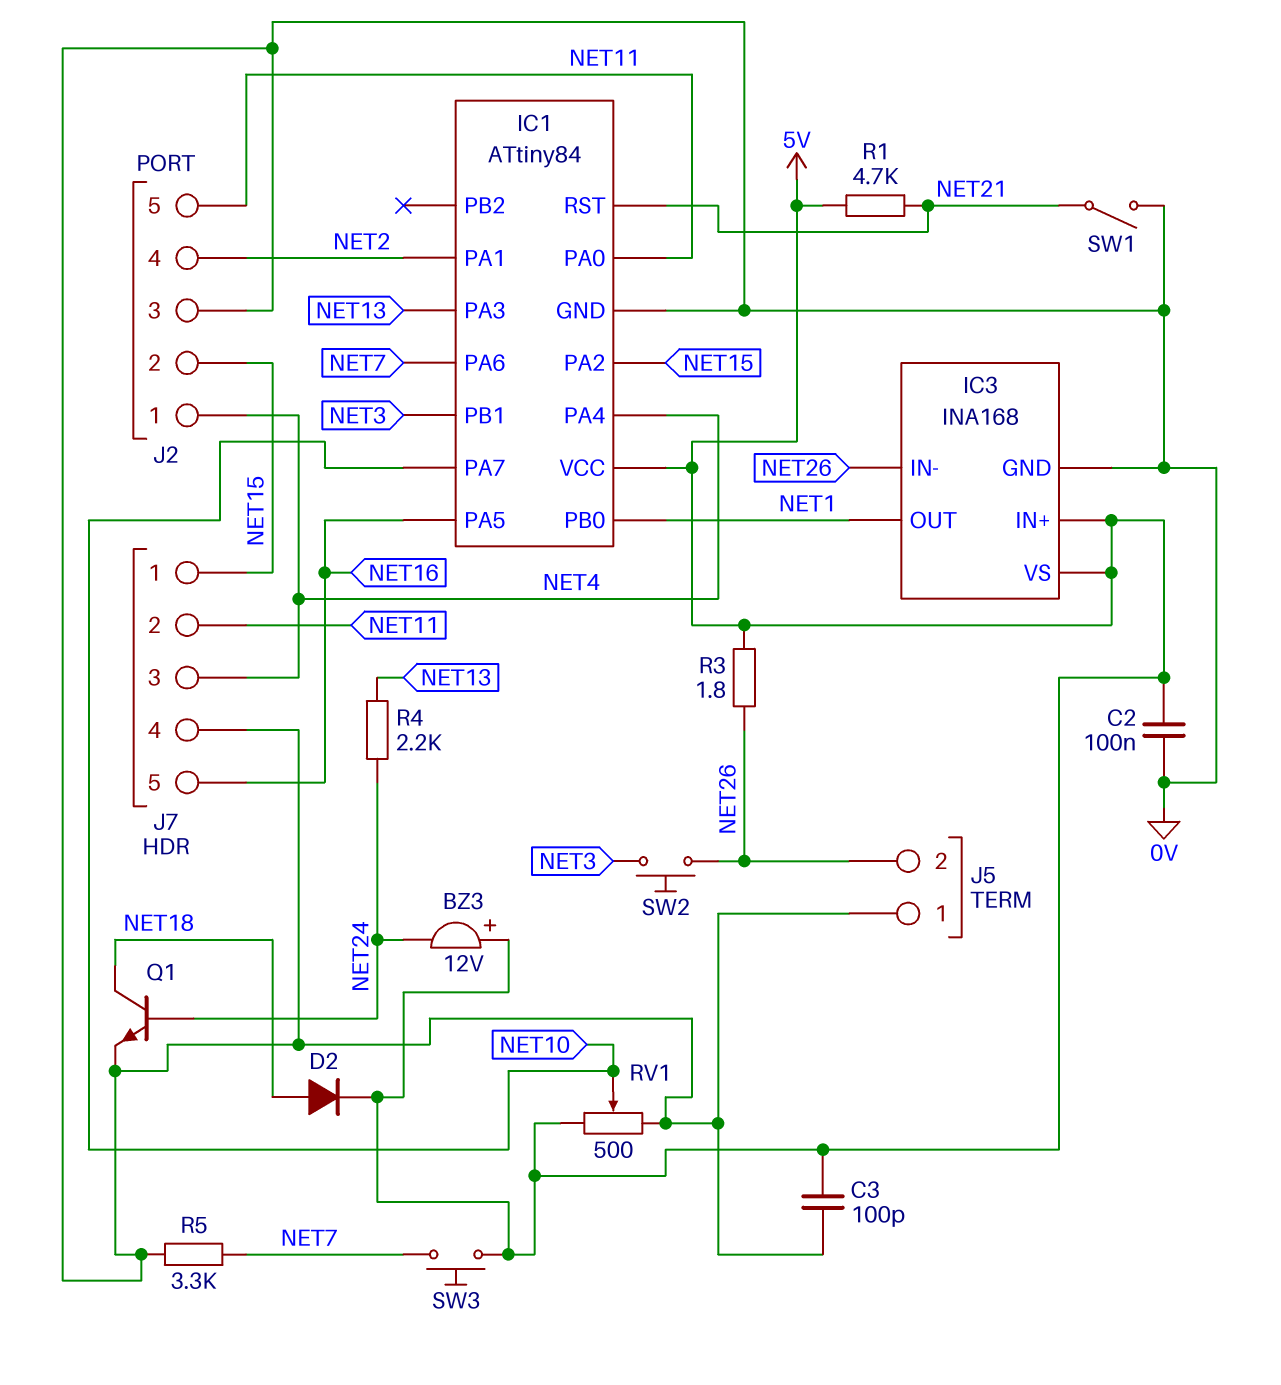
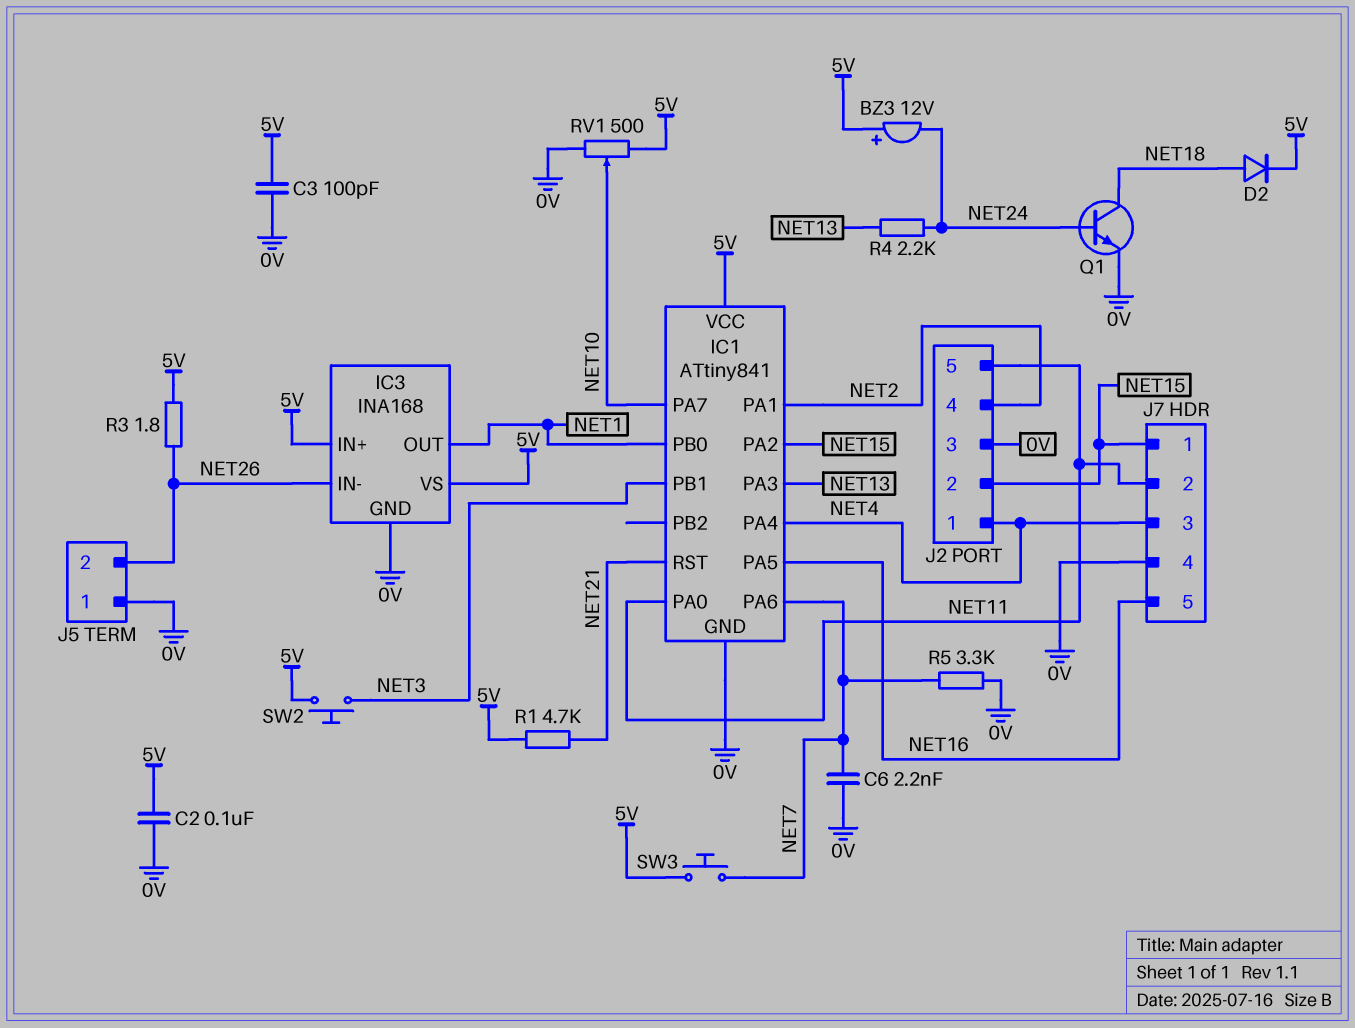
C6: none -> 2.2nF (0V, NET7)
IC1: ATtiny84 -> ATtiny841
SW1: switch (0V, NET21) -> none
SW2: button (NET3, NET26) -> button (5V, NET3)

